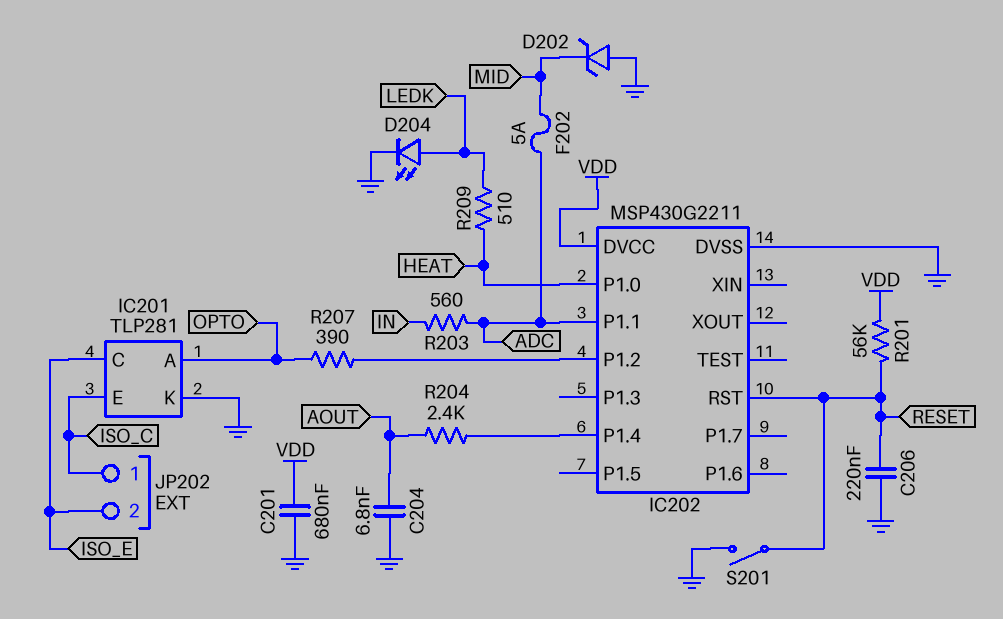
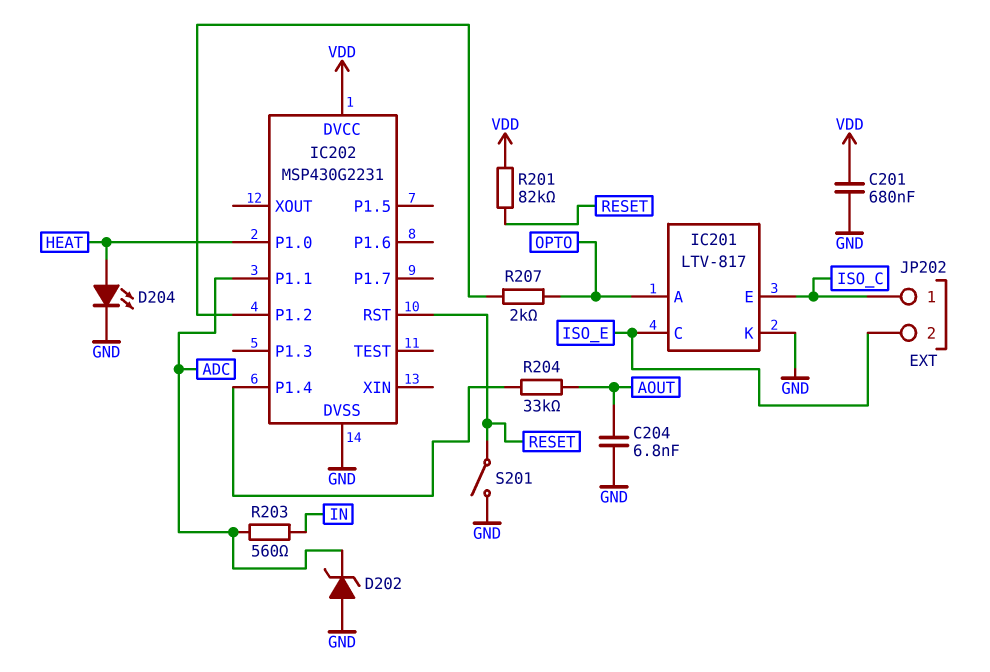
C206: 220nF (GND, RESET) -> none
D202: zener (A GND, K MID) -> zener (A GND, K ADC)
D204: LED (A LEDK, K GND) -> LED (A HEAT, K GND)
F202: 5A (ADC, MID) -> none
IC201: TLP281 -> LTV-817
IC202: MSP430G2211 -> MSP430G2231
R201: 56k (RESET, VDD) -> 82k (RESET, VDD)
R204: 2.4k (AOUT, IC202/P1.4) -> 33k (AOUT, IC202/P1.4)
R207: 390 (IC202/P1.2, OPTO) -> 2k (IC202/P1.2, OPTO)
R209: 510 (HEAT, LEDK) -> none

